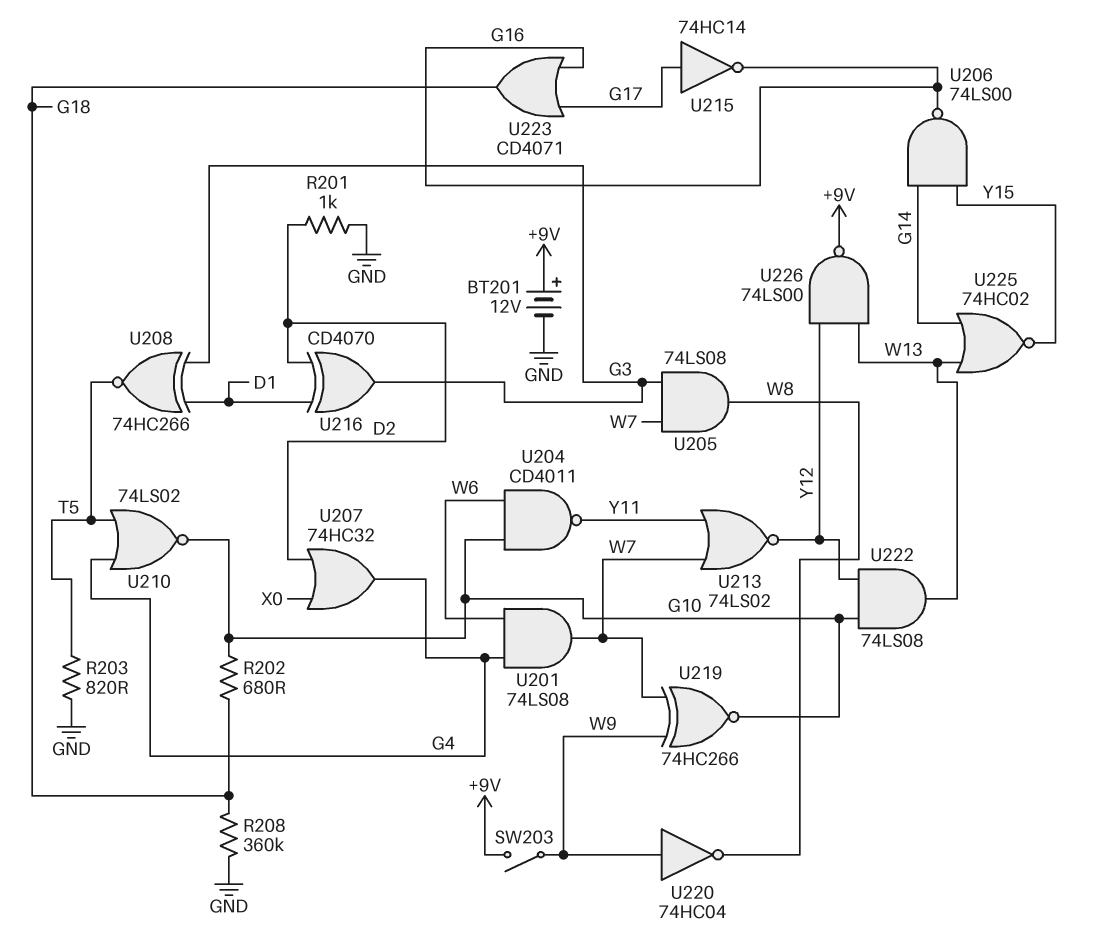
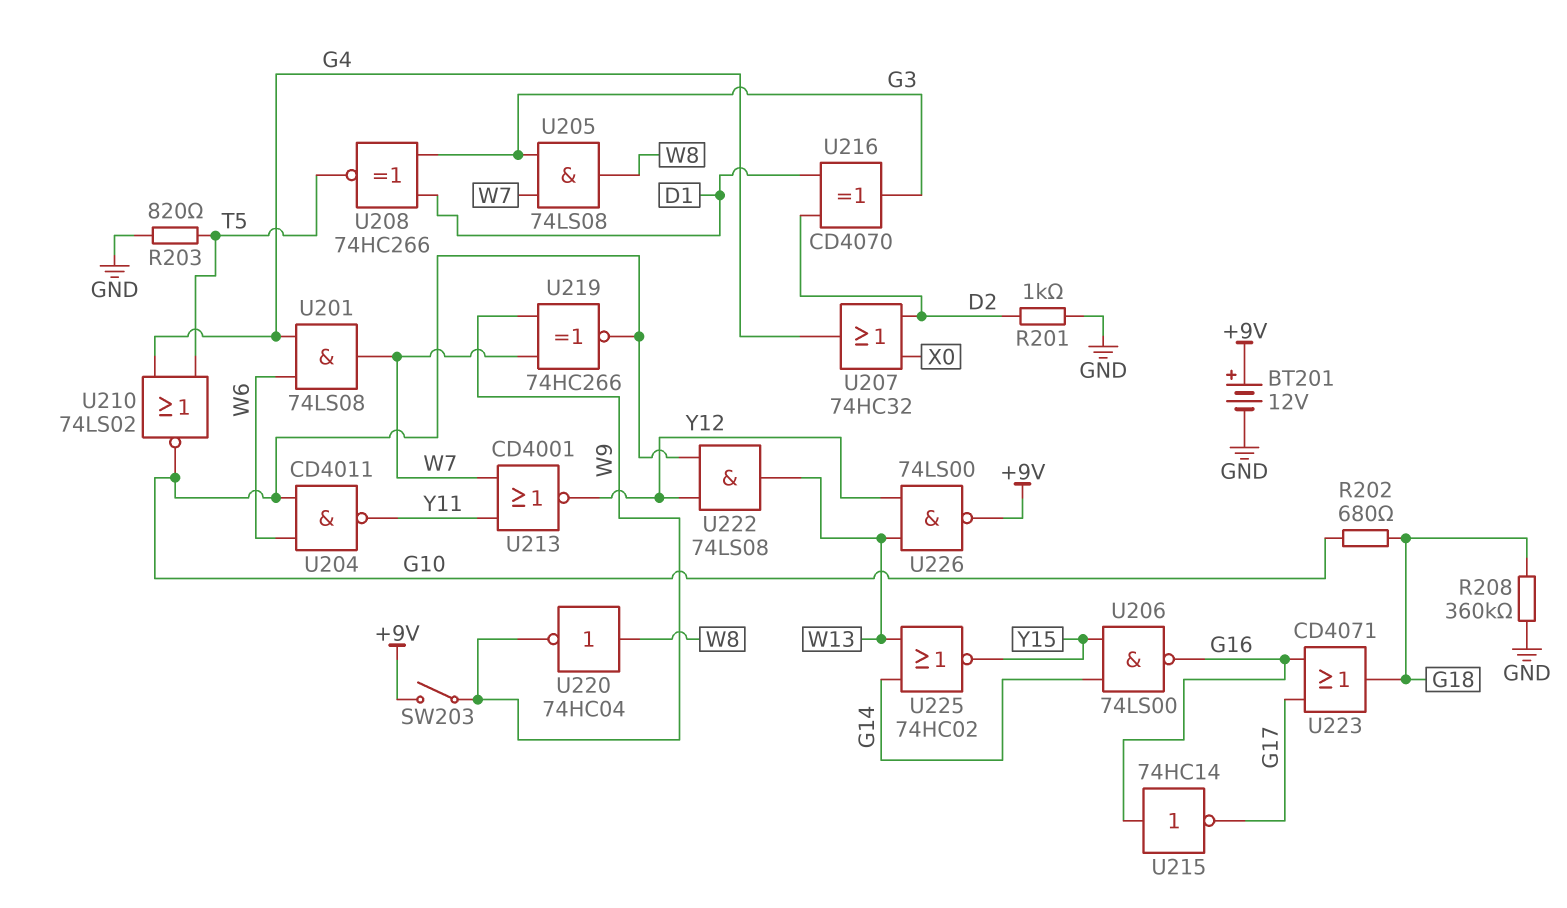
U213: NOR 74LS02 (in W7, in Y11, out Y12) -> NOR CD4001 (in W7, in Y11, out Y12)
U215: NOT 74HC14 (in G17, out G16) -> NOT 74HC14 (in G16, out G17)
U220: NOT 74HC04 (in W9, out W8) -> NOT 74HC04 (in W8, out W9)

